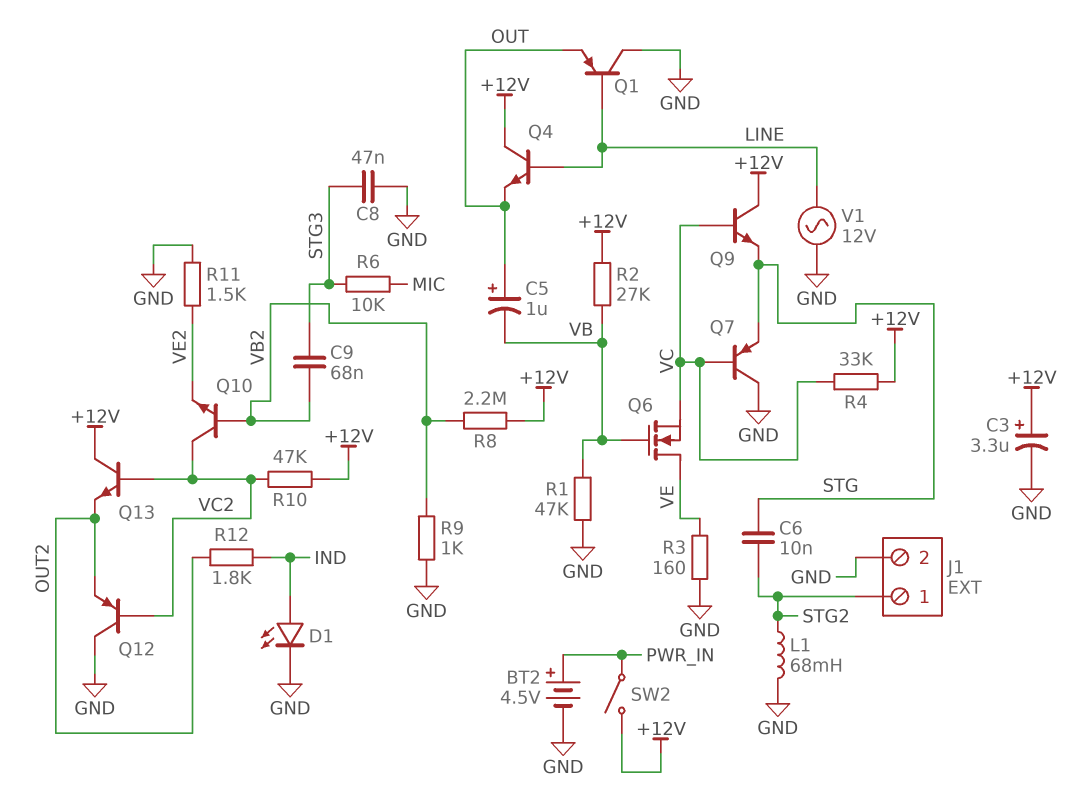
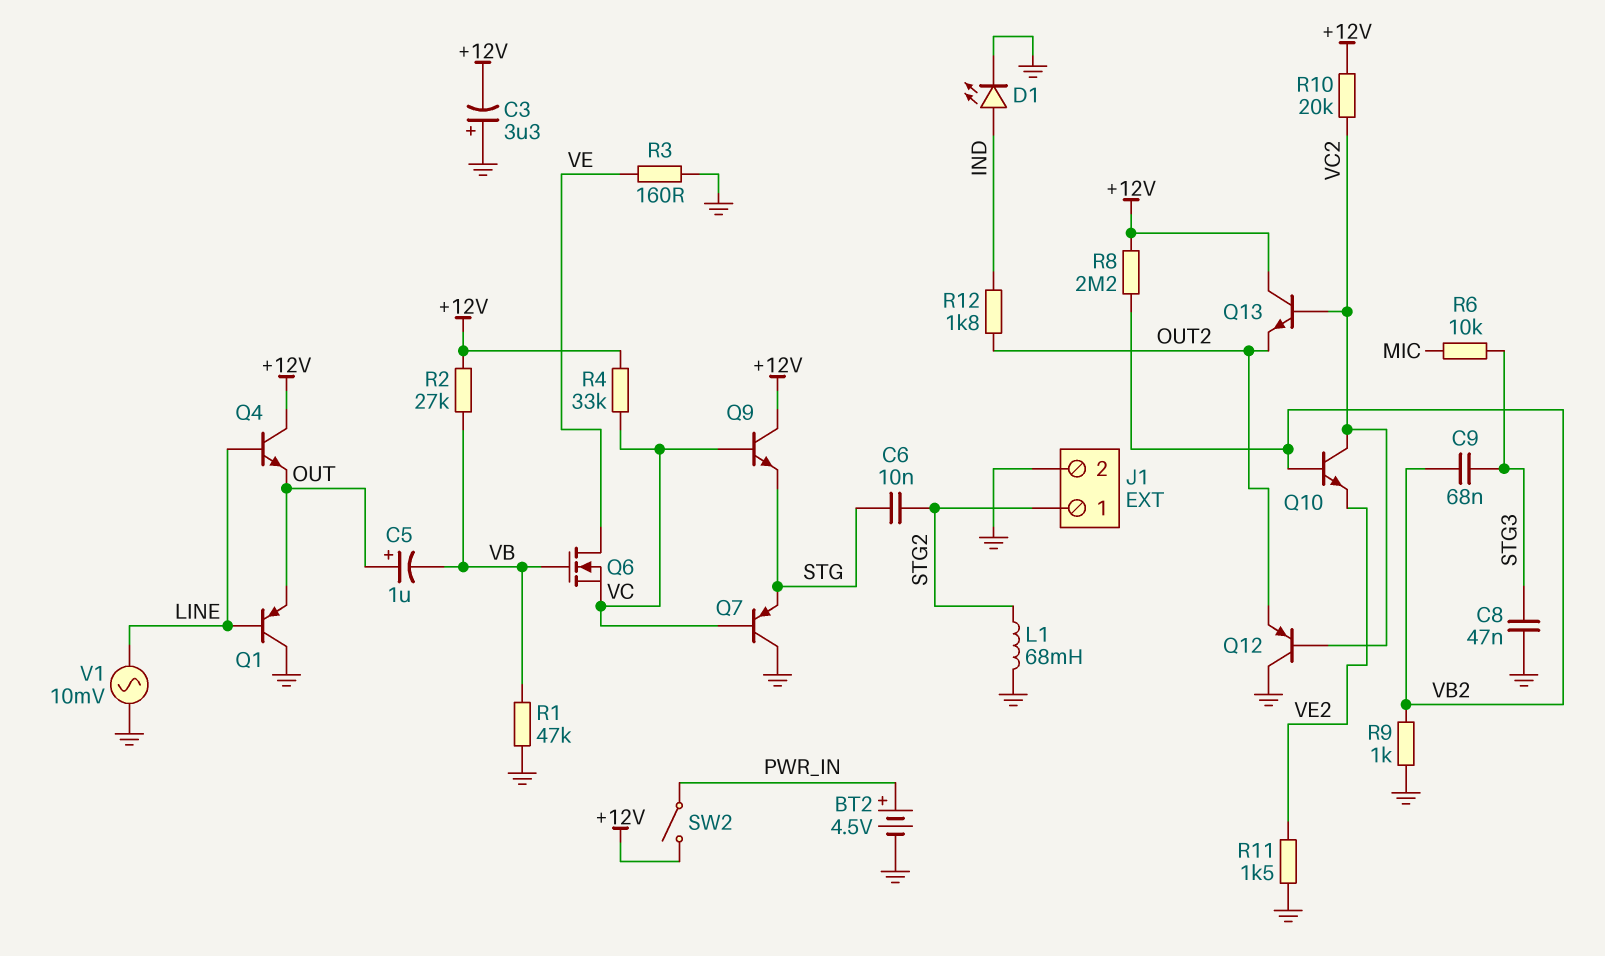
C3: 3.3uF (plus +12V, minus GND) -> 3.3uF (plus GND, minus +12V)
R10: 47k (+12V, VC2) -> 20k (+12V, VC2)
V1: AC 12V (GND, LINE) -> AC 10mV (GND, LINE)

